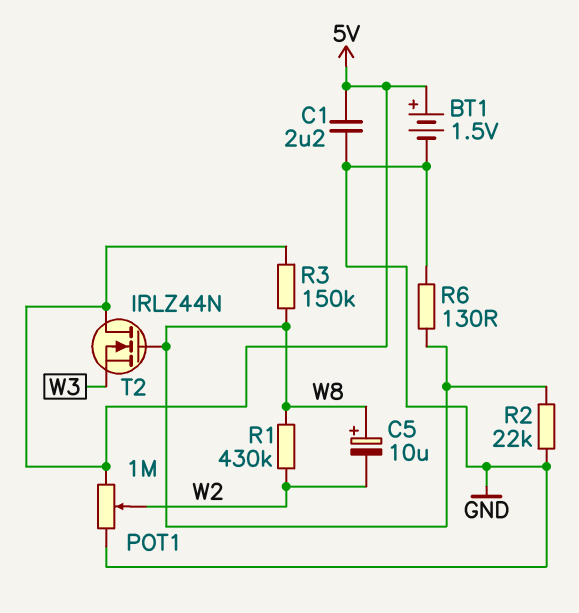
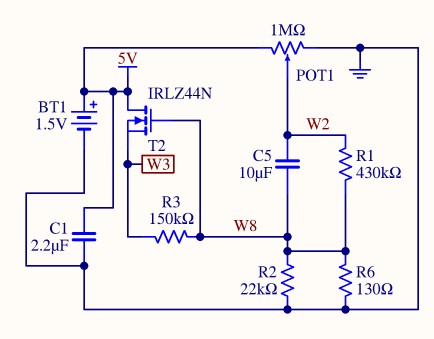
C5: 10uF (plus W8, minus W2) -> 10uF (W2, W8)
R3: 150k (5V, W8) -> 150k (W3, W8)

